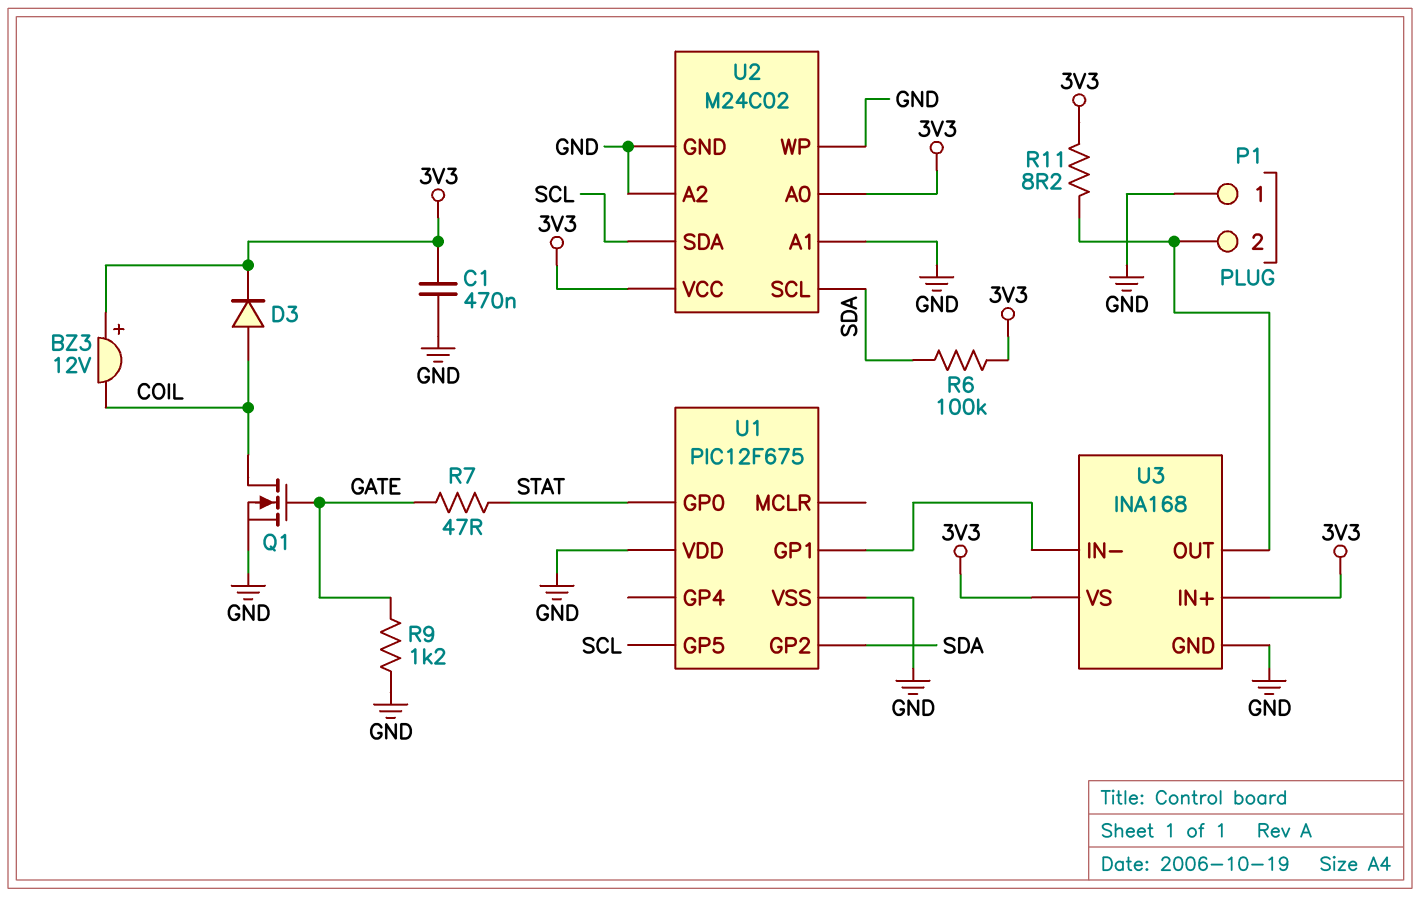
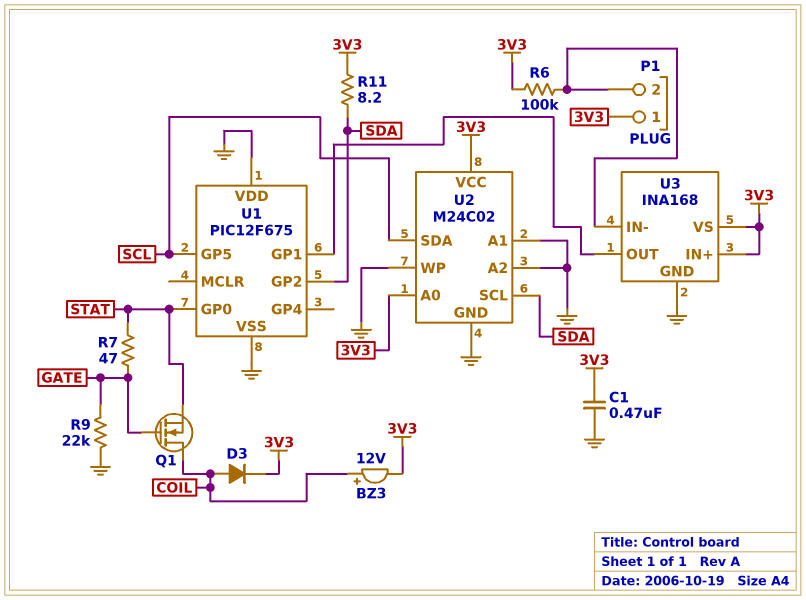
BZ3: buzzer 12V (plus 3V3, minus COIL) -> buzzer 12V (plus COIL, minus 3V3)
P1 pin 1: GND -> 3V3
Q1: NMOS (G GATE, D COIL, S GND) -> NMOS (G GATE, D COIL, S STAT)
R6: 100k (3V3, SDA) -> 100k (3V3, P1/2)
R9: 1.2k (GATE, GND) -> 22k (GATE, GND)
R11: 8.2 (3V3, P1/2) -> 8.2 (3V3, SDA)
U3 pin IN-: U1/GP1 -> P1/2
U3 pin OUT: P1/2 -> U1/GP1

